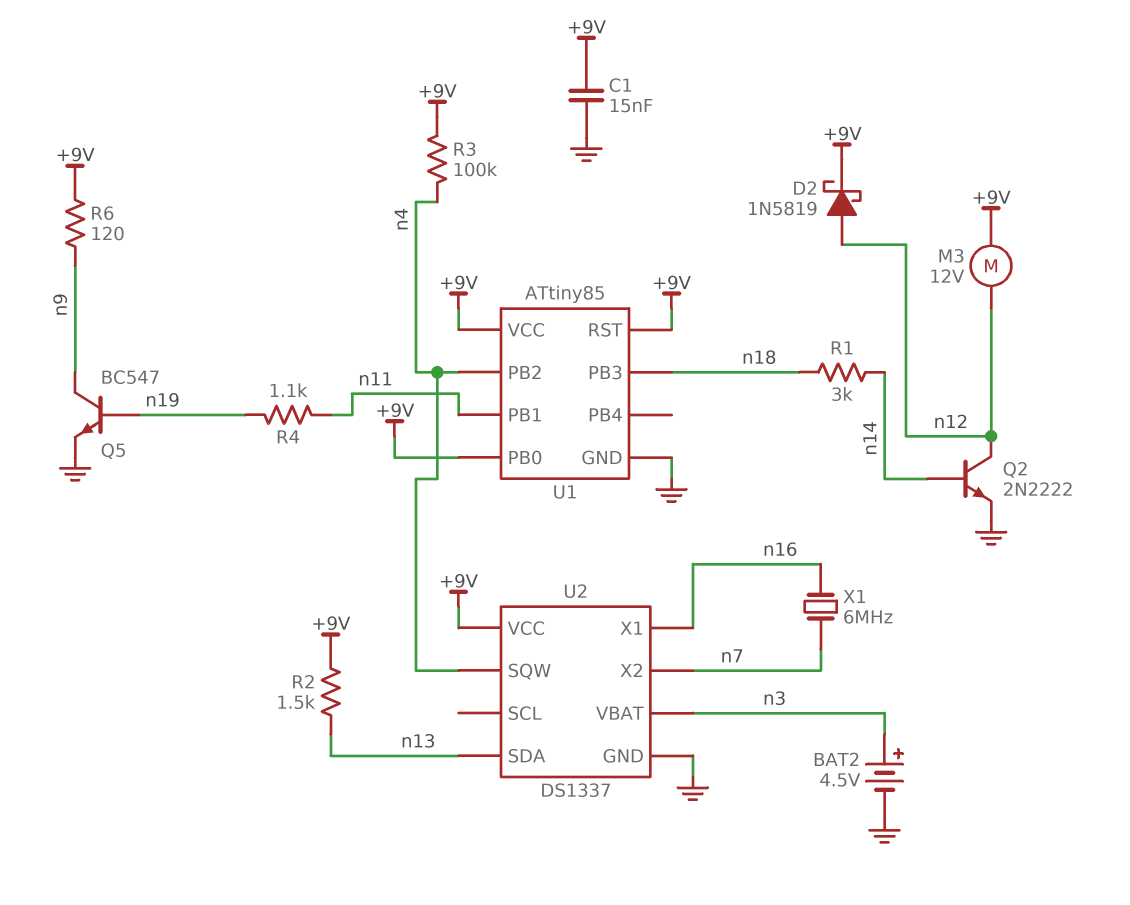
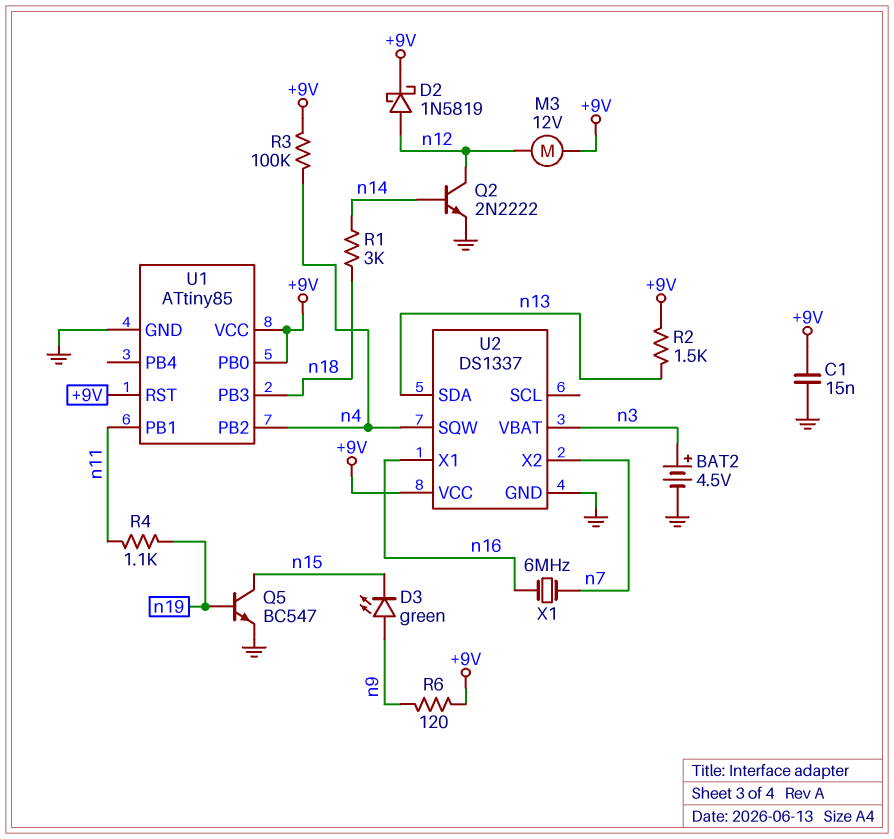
D3: none -> LED green (A n9, K n15)
Q5: NPN BC547 (B n19, C n9, E GND) -> NPN BC547 (B n19, C n15, E GND)

